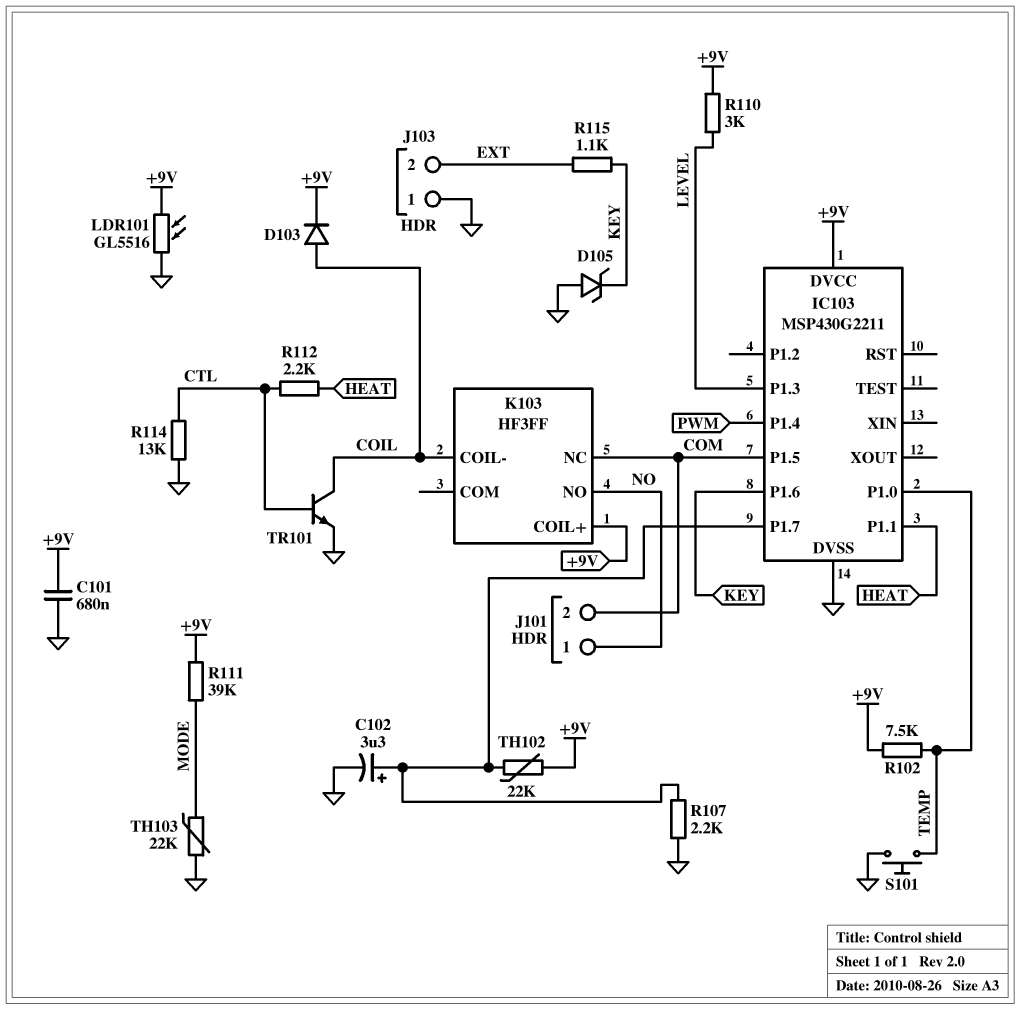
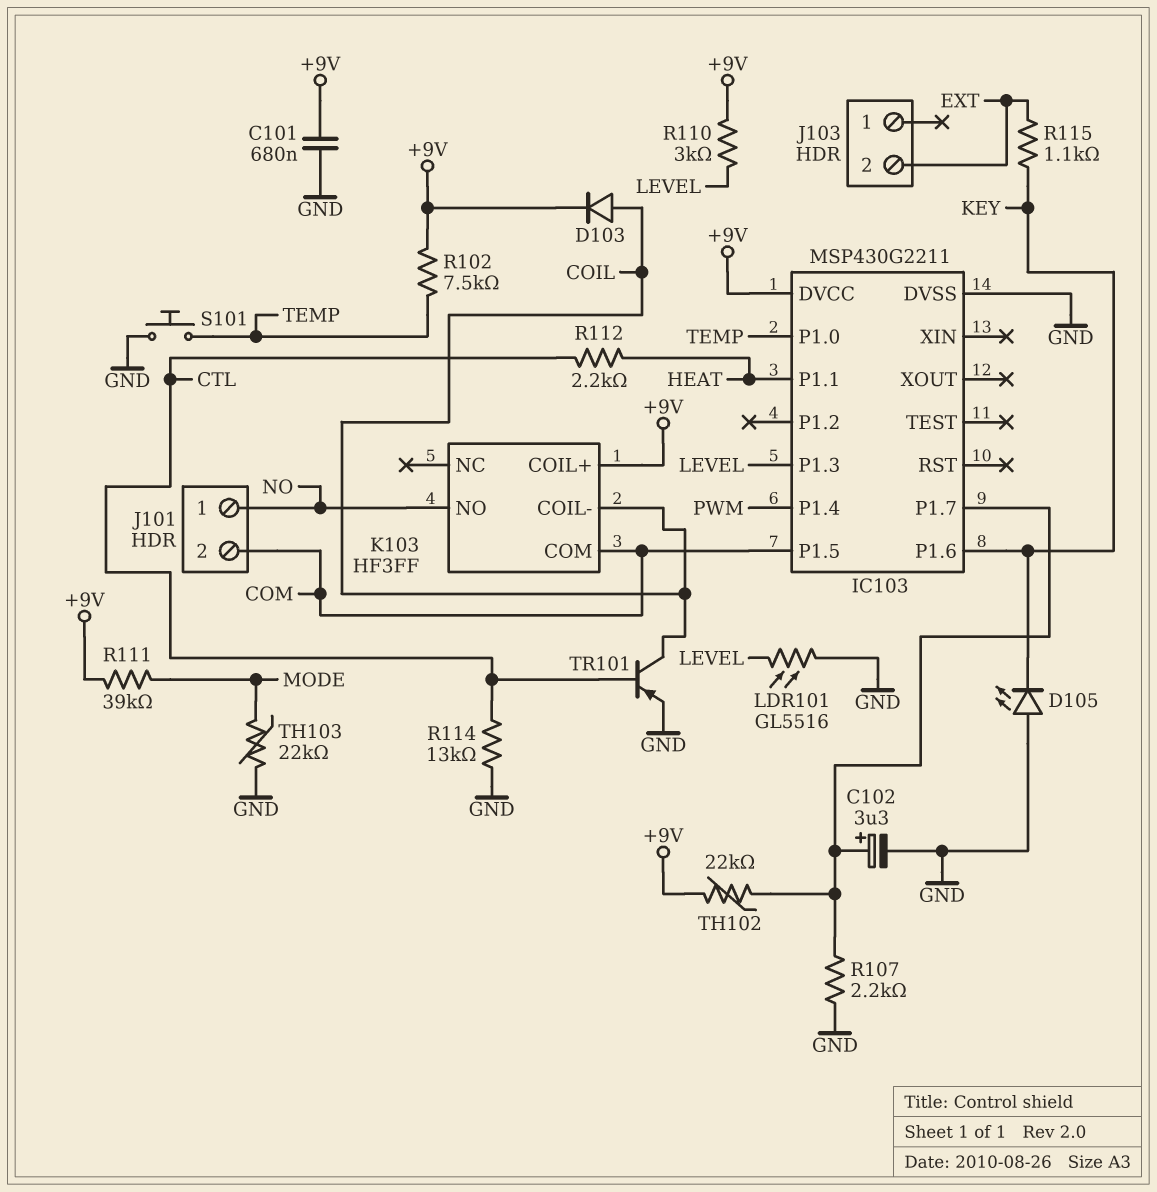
D105: zener (A GND, K KEY) -> LED (A GND, K KEY)
J103 pin 1: GND -> none
K103 pin COM: none -> COM
K103 pin NC: COM -> none
LDR101: GL5516 (+9V, GND) -> GL5516 (GND, LEVEL)
TR101: NPN (B CTL, C COIL, E GND) -> PNP (B CTL, C COIL, E GND)

